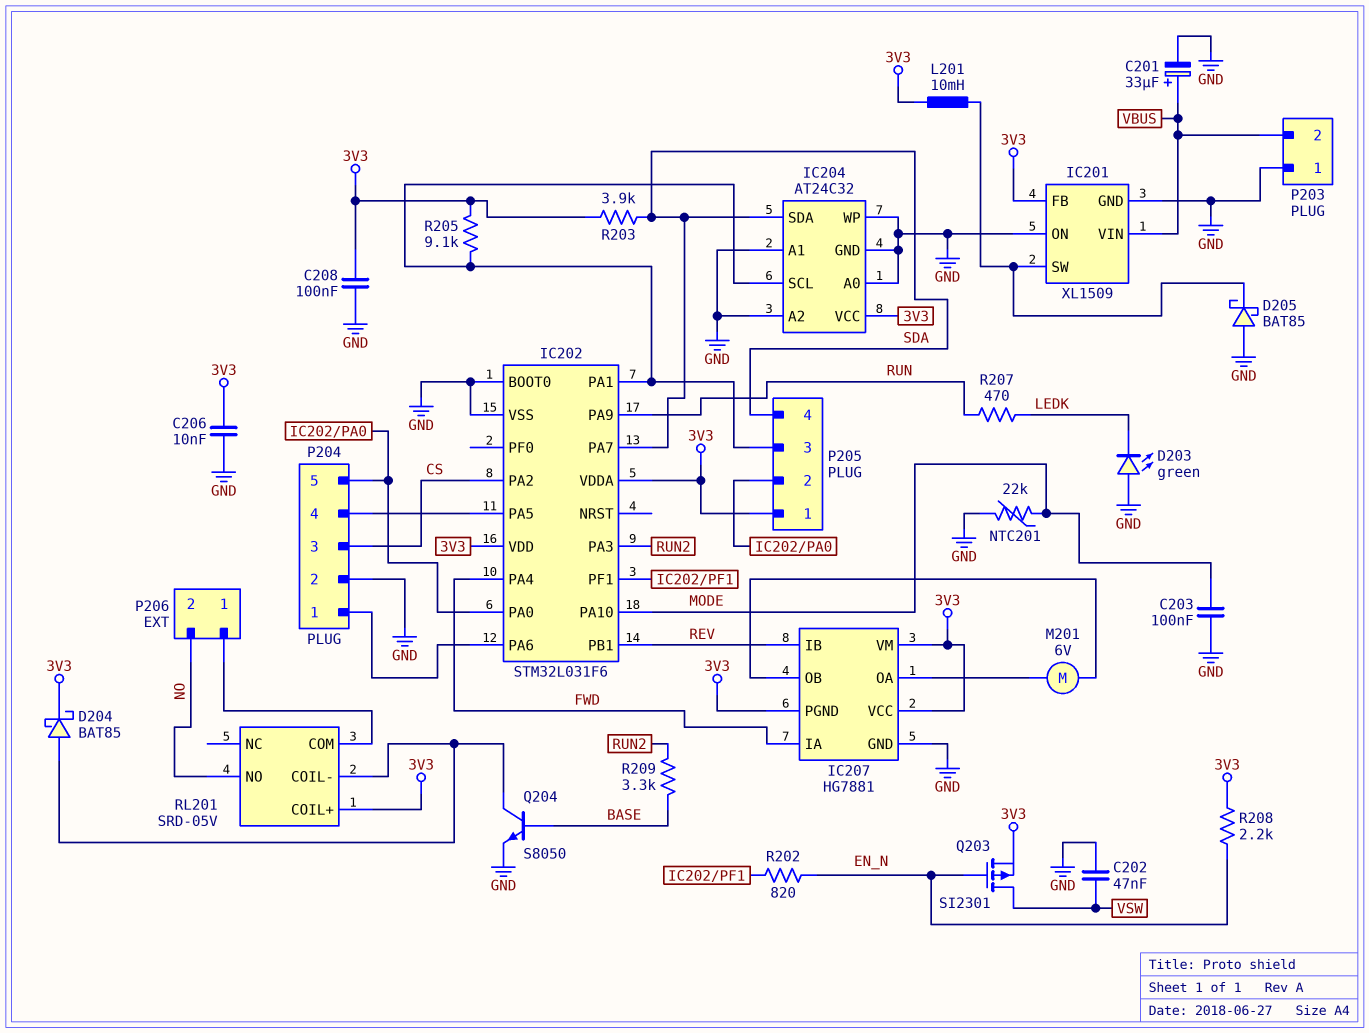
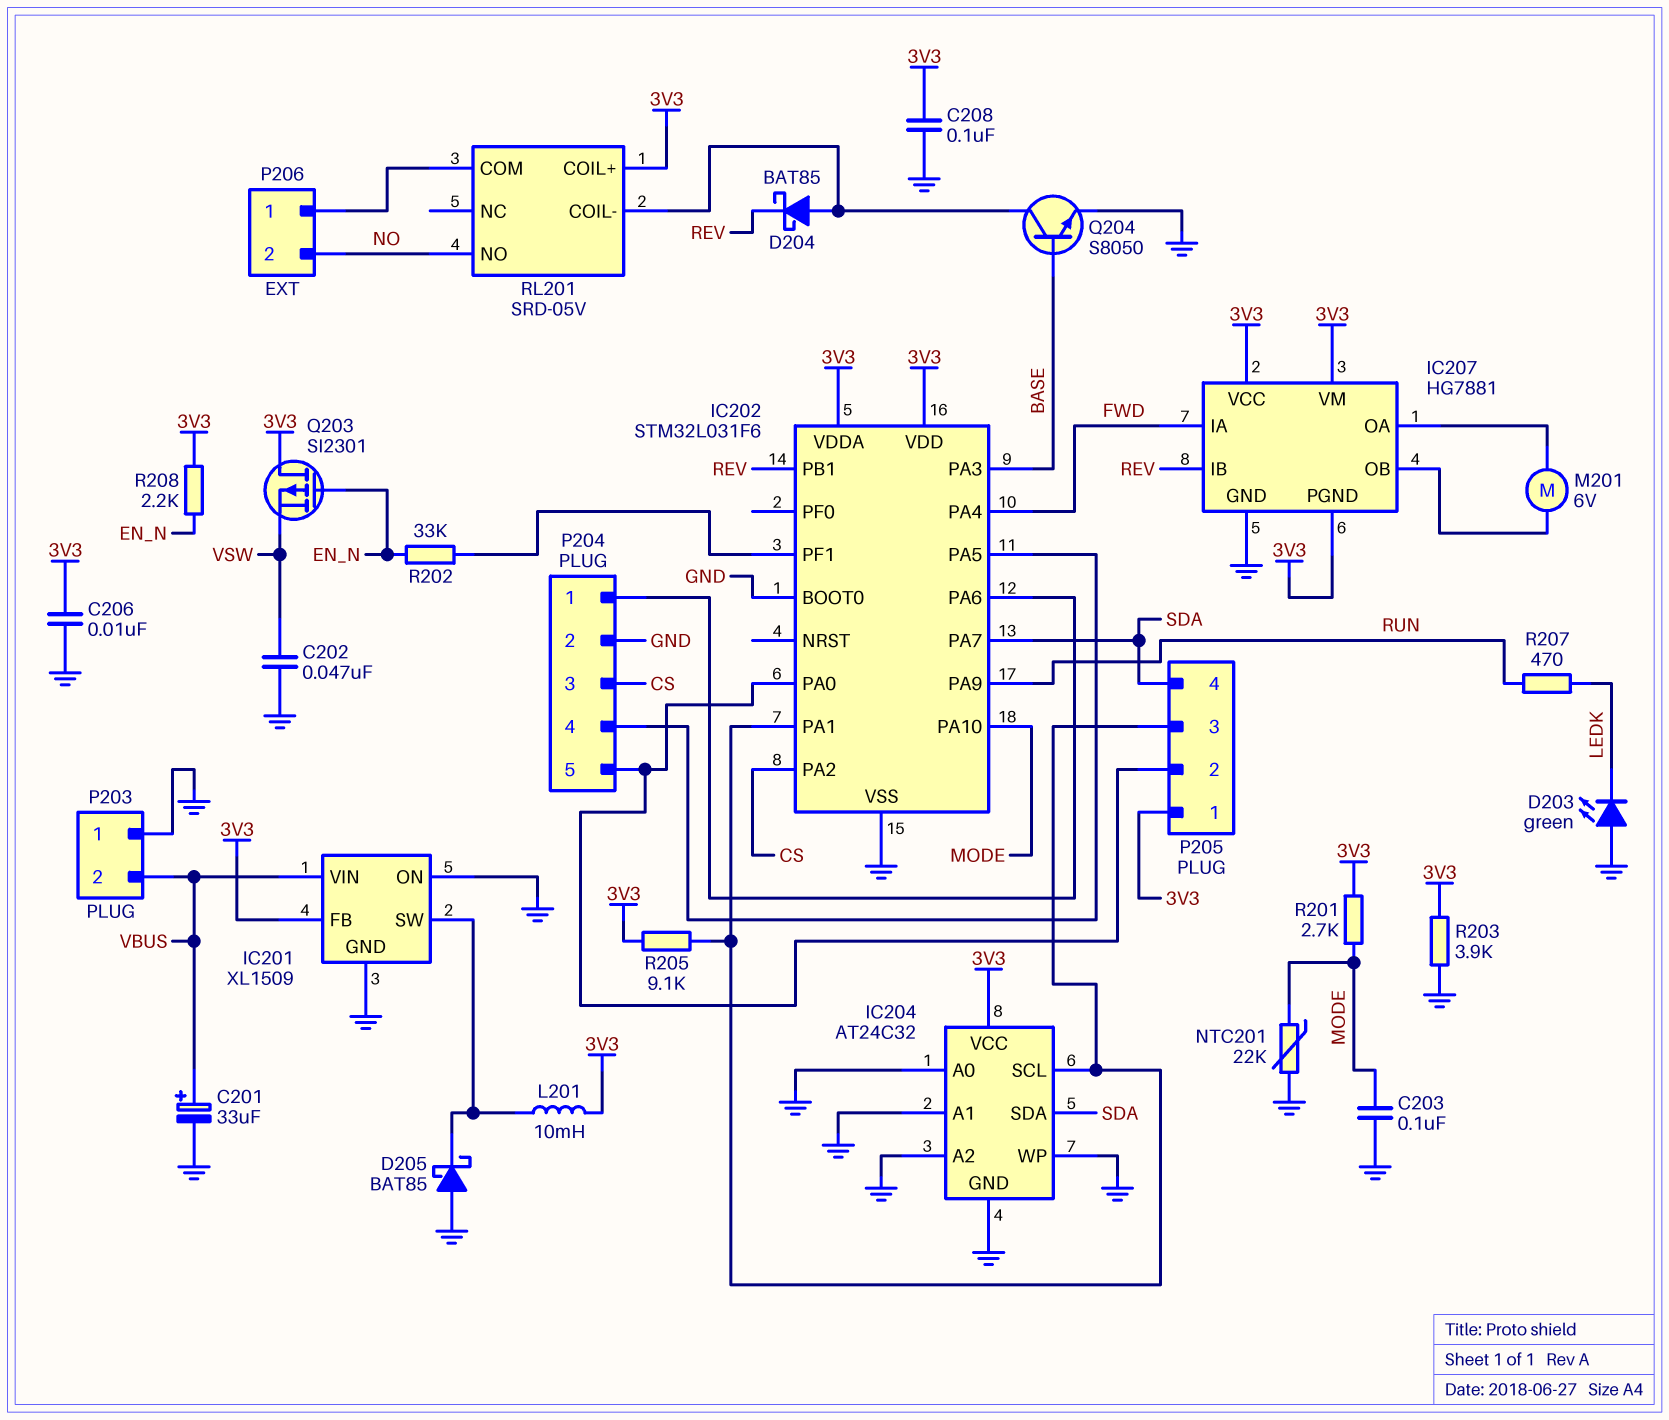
D204: schottky BAT85 (A RL201/COIL-, K 3V3) -> schottky BAT85 (A RL201/COIL-, K REV)
IC202 pin PA3: RUN2 -> BASE
Q203: PMOS SI2301 (G EN_N, D VSW, S 3V3) -> PMOS SI2301 (G EN_N, D 3V3, S VSW)
R201: none -> 2.7k (3V3, MODE)
R202: 820 (EN_N, IC202/PF1) -> 33k (EN_N, IC202/PF1)
R203: 3.9k (3V3, SDA) -> 3.9k (3V3, GND)
R209: 3.3k (BASE, RUN2) -> none

